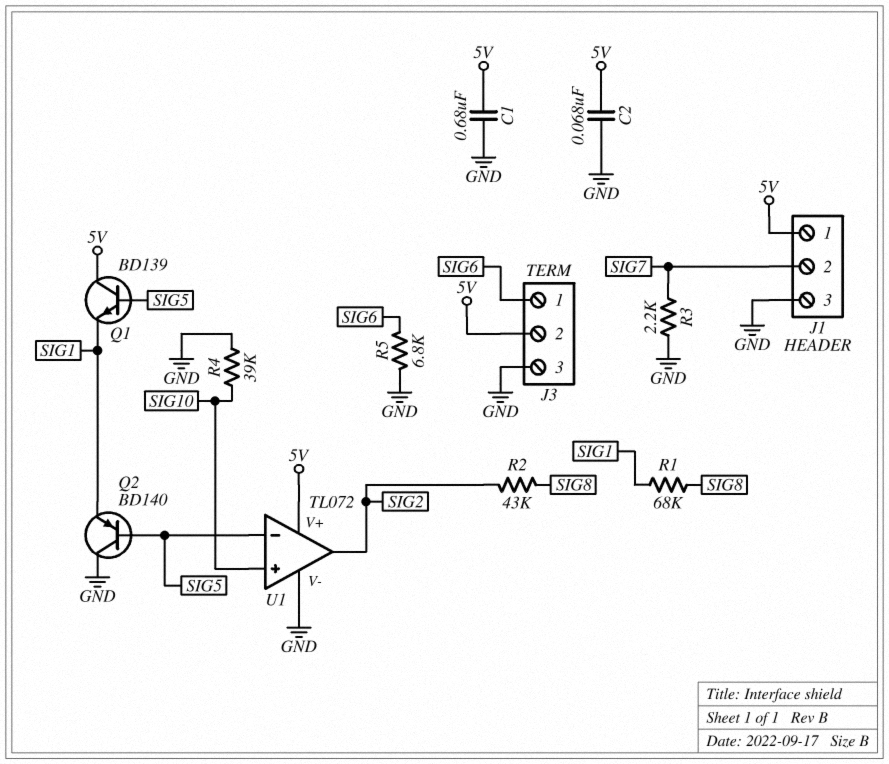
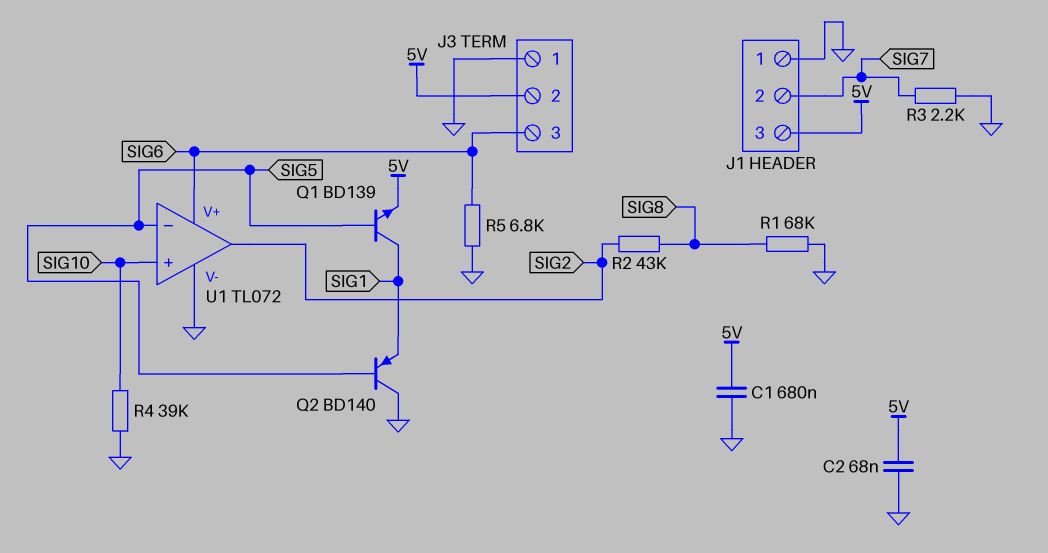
J1 pin 1: 5V -> GND
J1 pin 3: GND -> 5V
J3 pin 1: SIG6 -> GND
J3 pin 3: GND -> SIG6
Q1: NPN BD139 (B SIG5, C 5V, E SIG1) -> NPN BD139 (B SIG5, C SIG1, E 5V)
R1: 68k (SIG1, SIG8) -> 68k (GND, SIG8)
U1 pin V+: 5V -> SIG6

